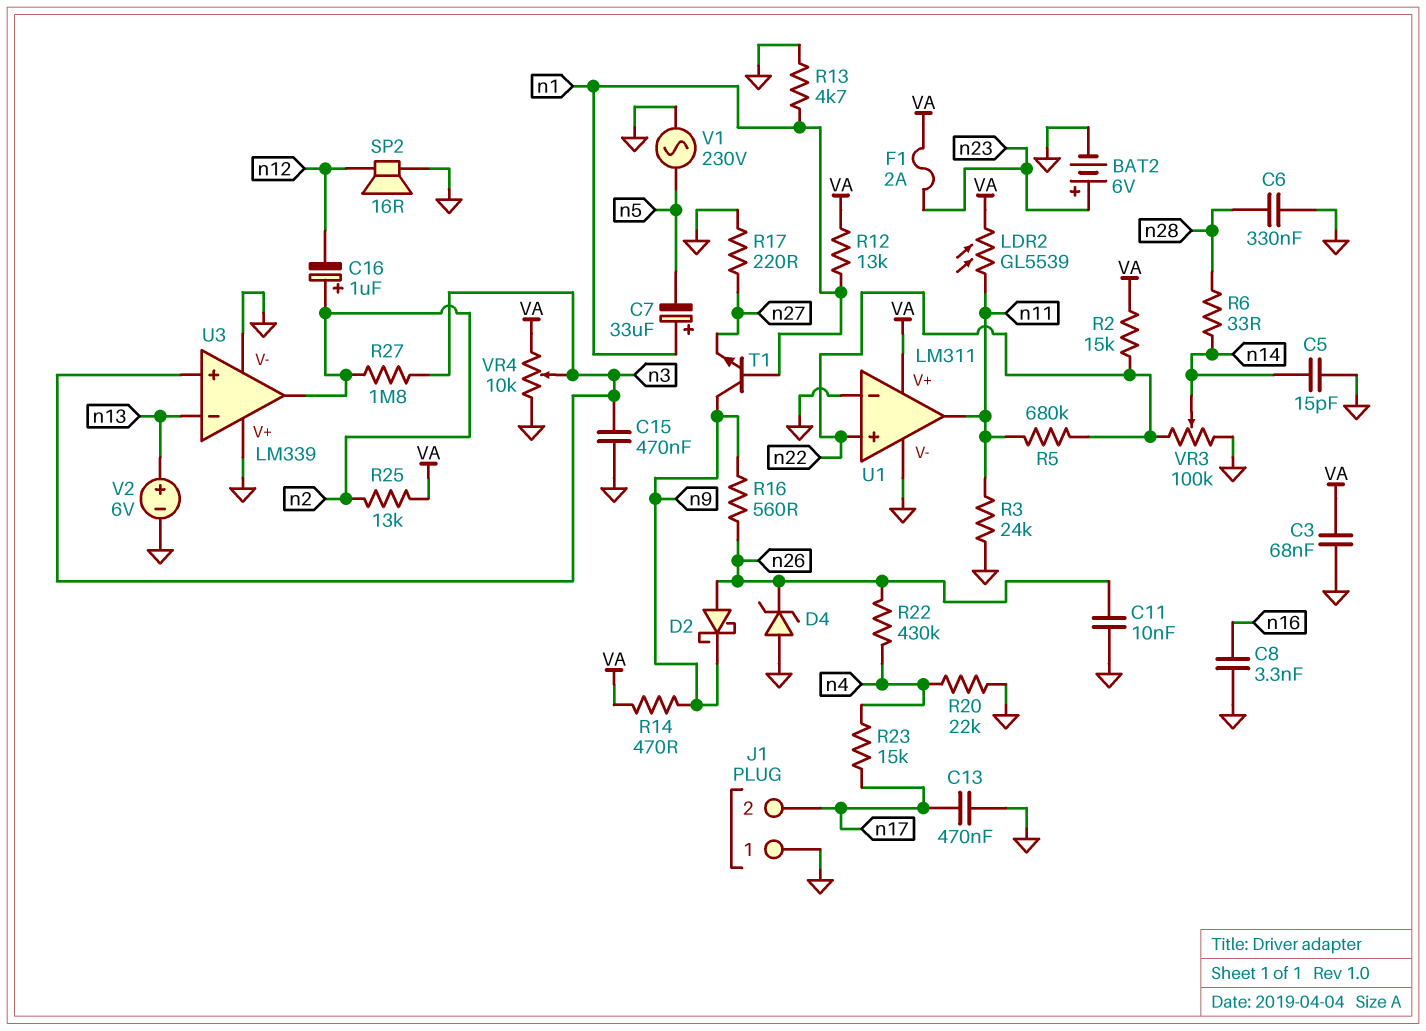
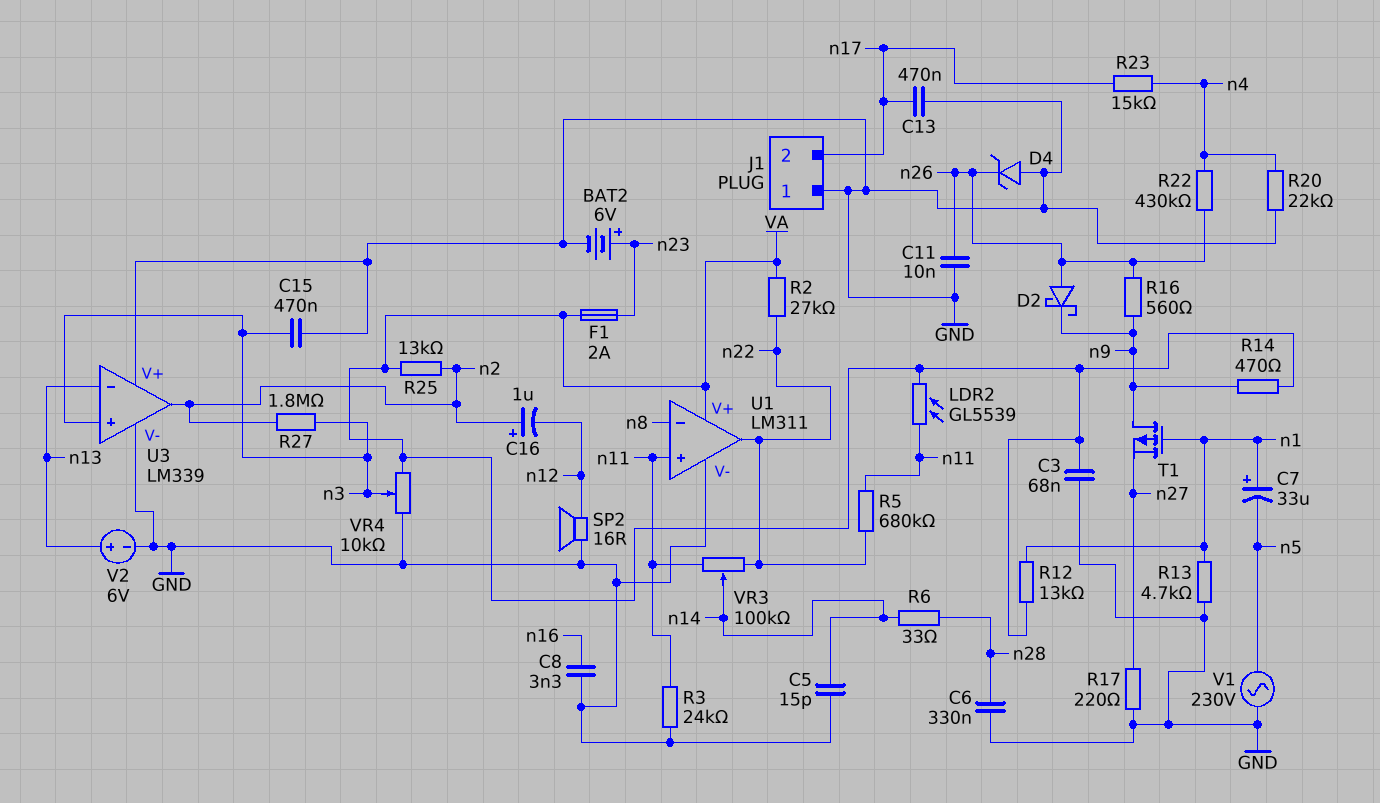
R2: 15k (VA, n22) -> 27k (VA, n22)
T1: NPN (B n1, C n9, E n27) -> PMOS (G n1, D n9, S n27)
U1 pin in+: n22 -> n11
U1 pin in-: GND -> n8
U1 pin out: n11 -> n22
VR3: 100k (GND, n22, wiper n14) -> 100k (n11, n22, wiper n14)

